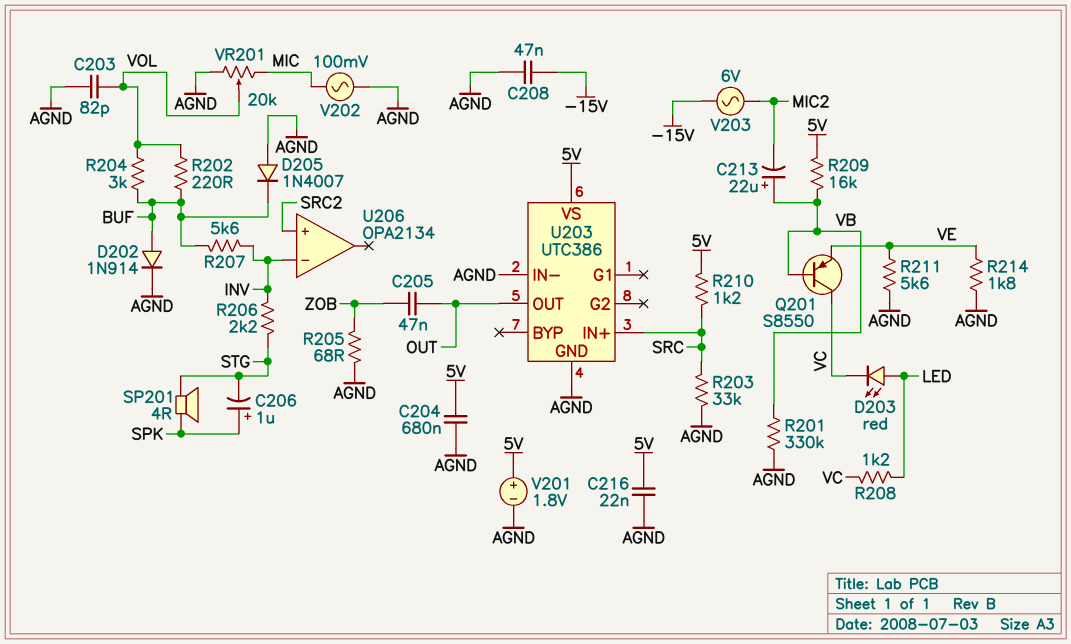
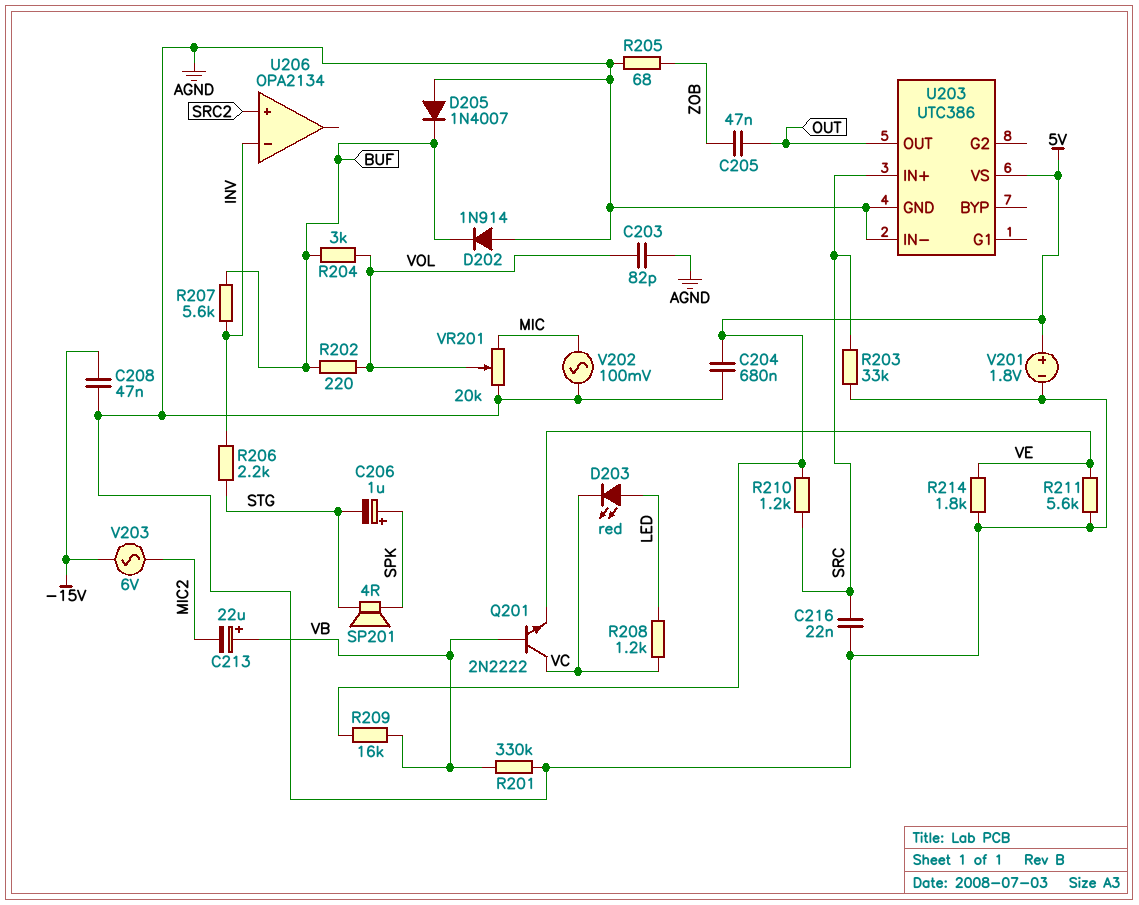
C216: 22nF (5V, AGND) -> 22nF (AGND, SRC)
D202: diode 1N914 (A BUF, K AGND) -> diode 1N914 (A AGND, K BUF)
Q201: PNP S8550 (B VB, C VC, E VE) -> NPN 2N2222 (B VB, C VC, E VE)

